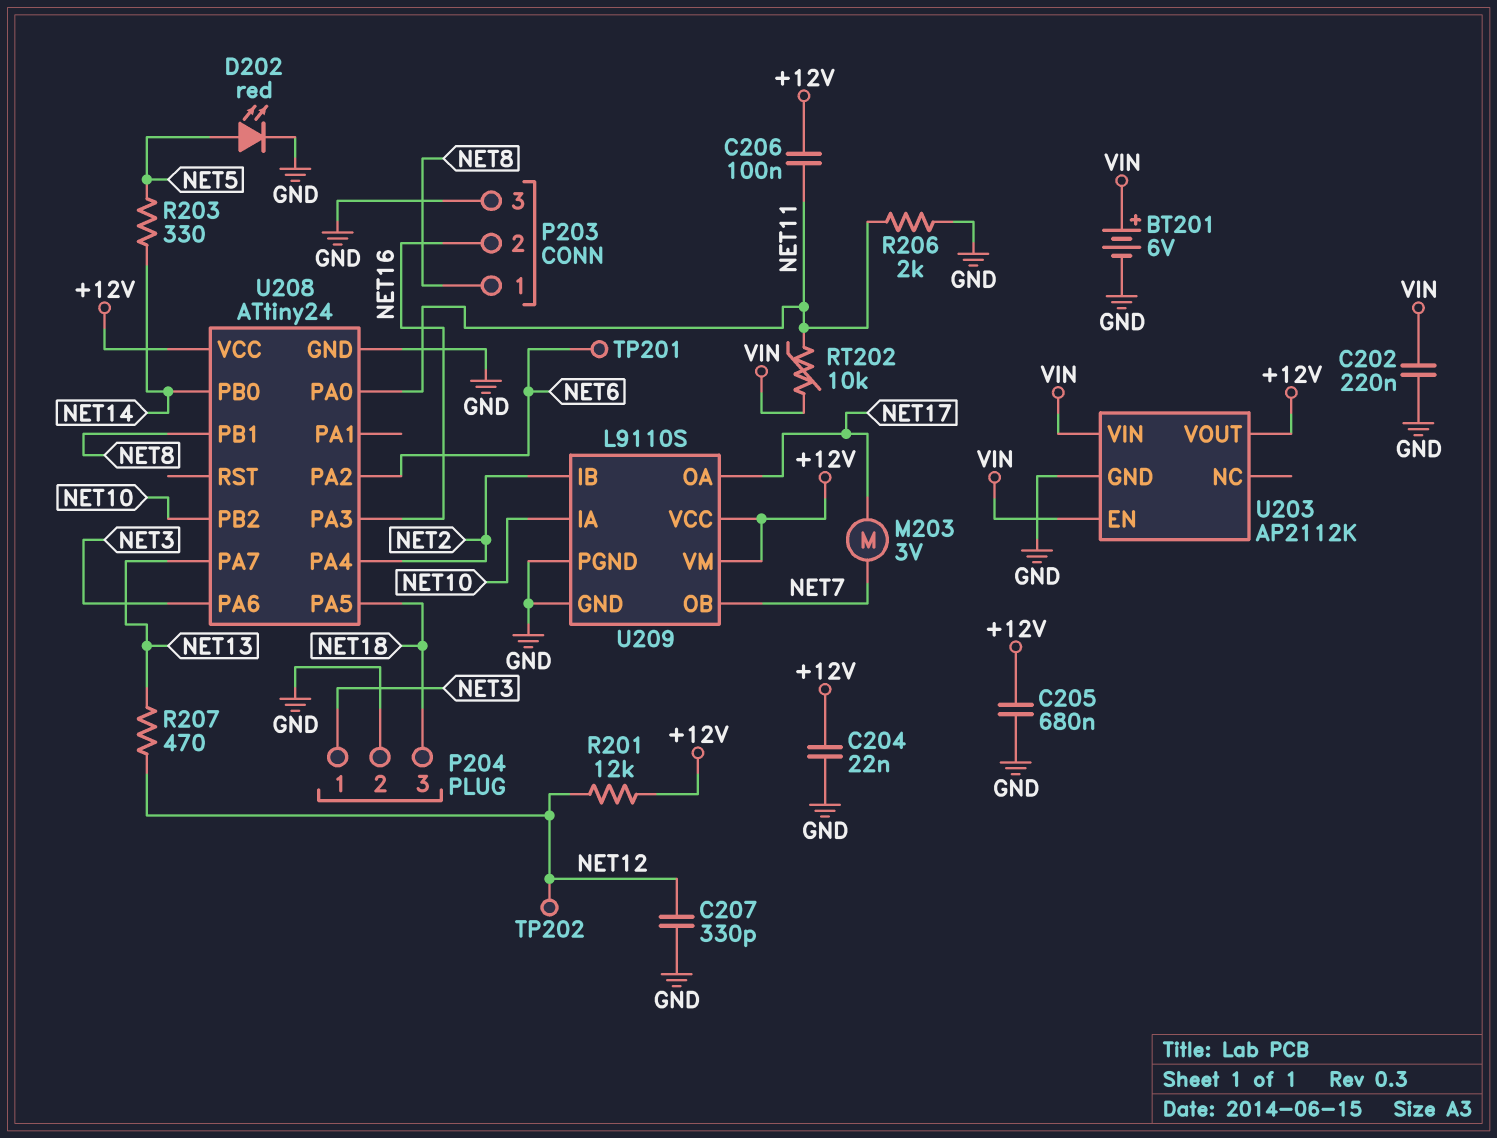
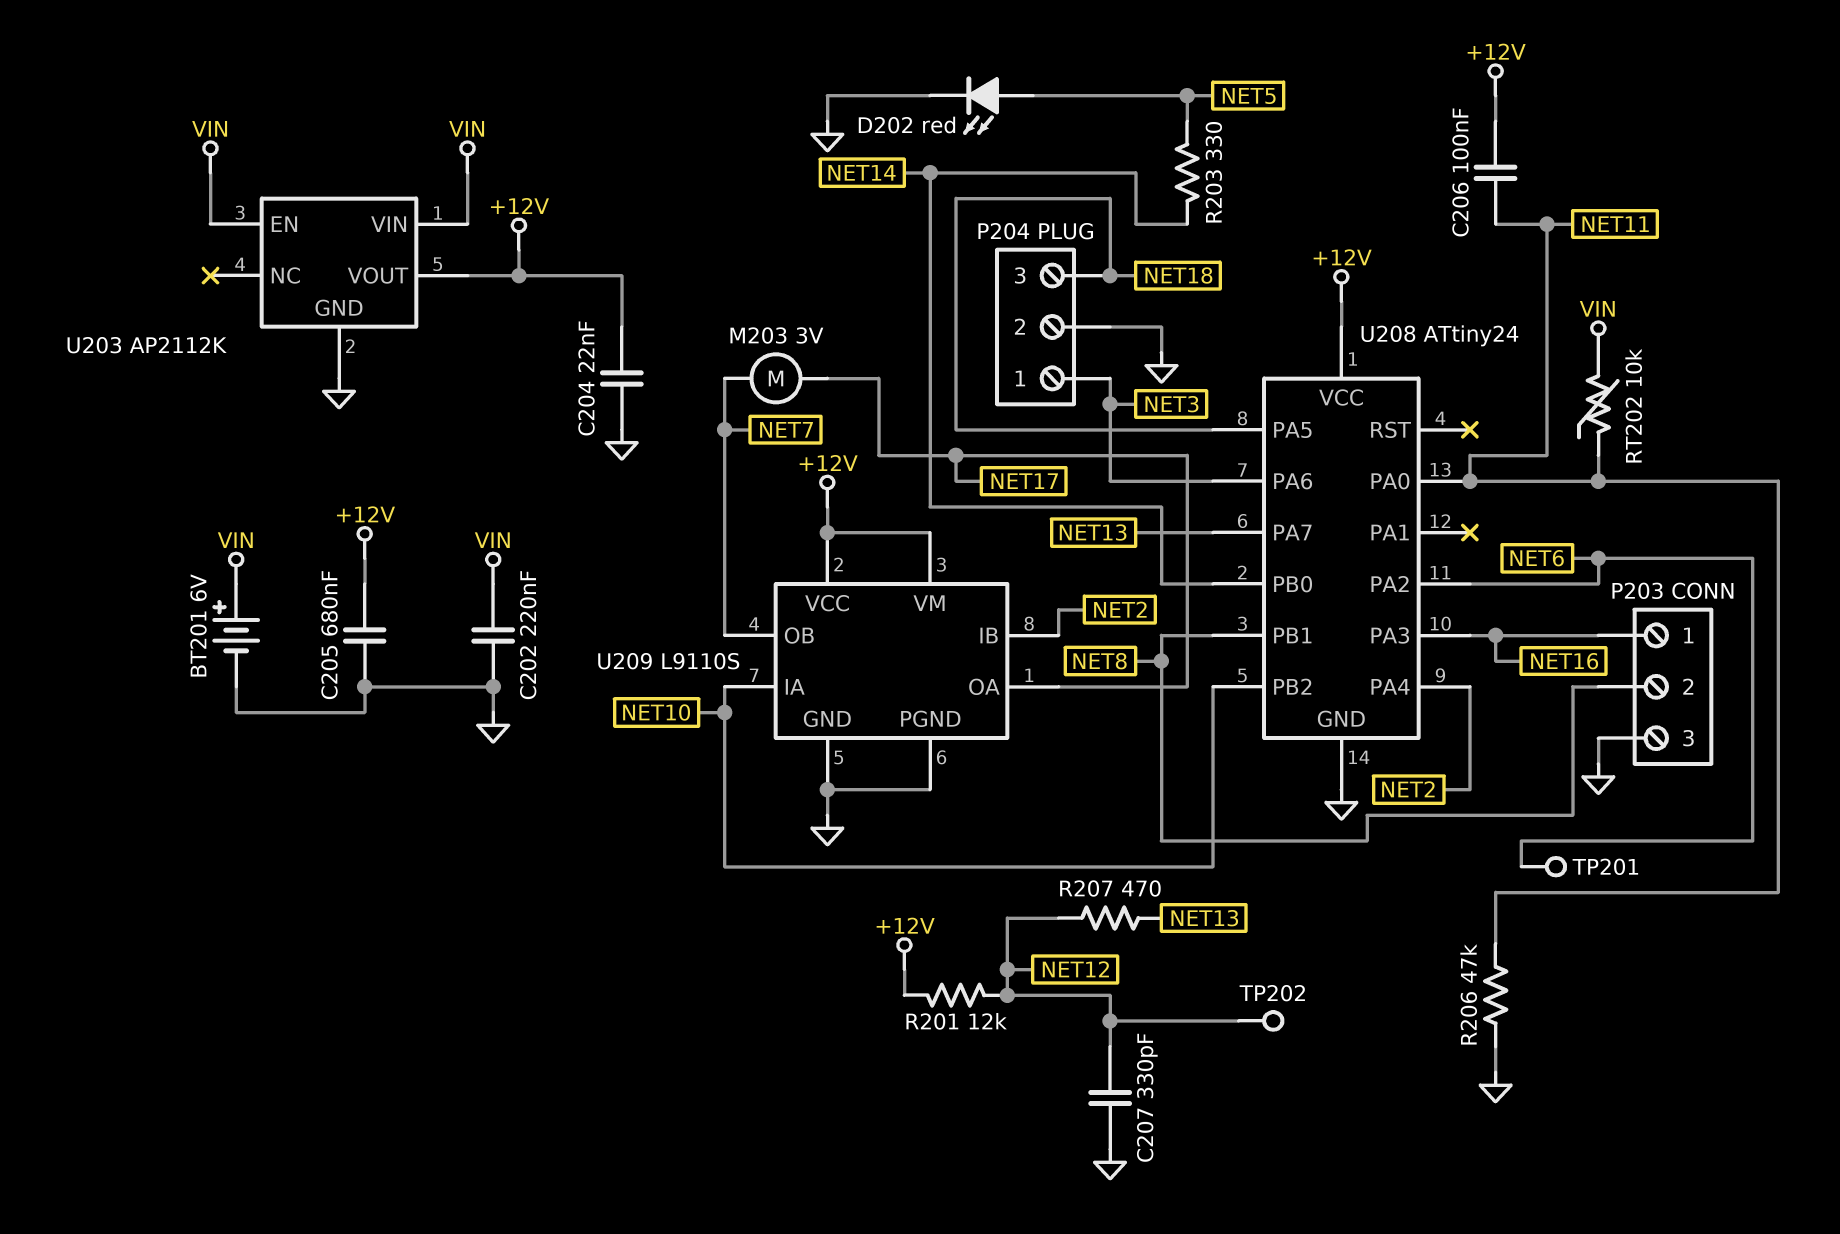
P203 pin 1: NET8 -> NET16
P203 pin 2: NET16 -> NET8
R206: 2k (GND, NET11) -> 47k (GND, NET11)

